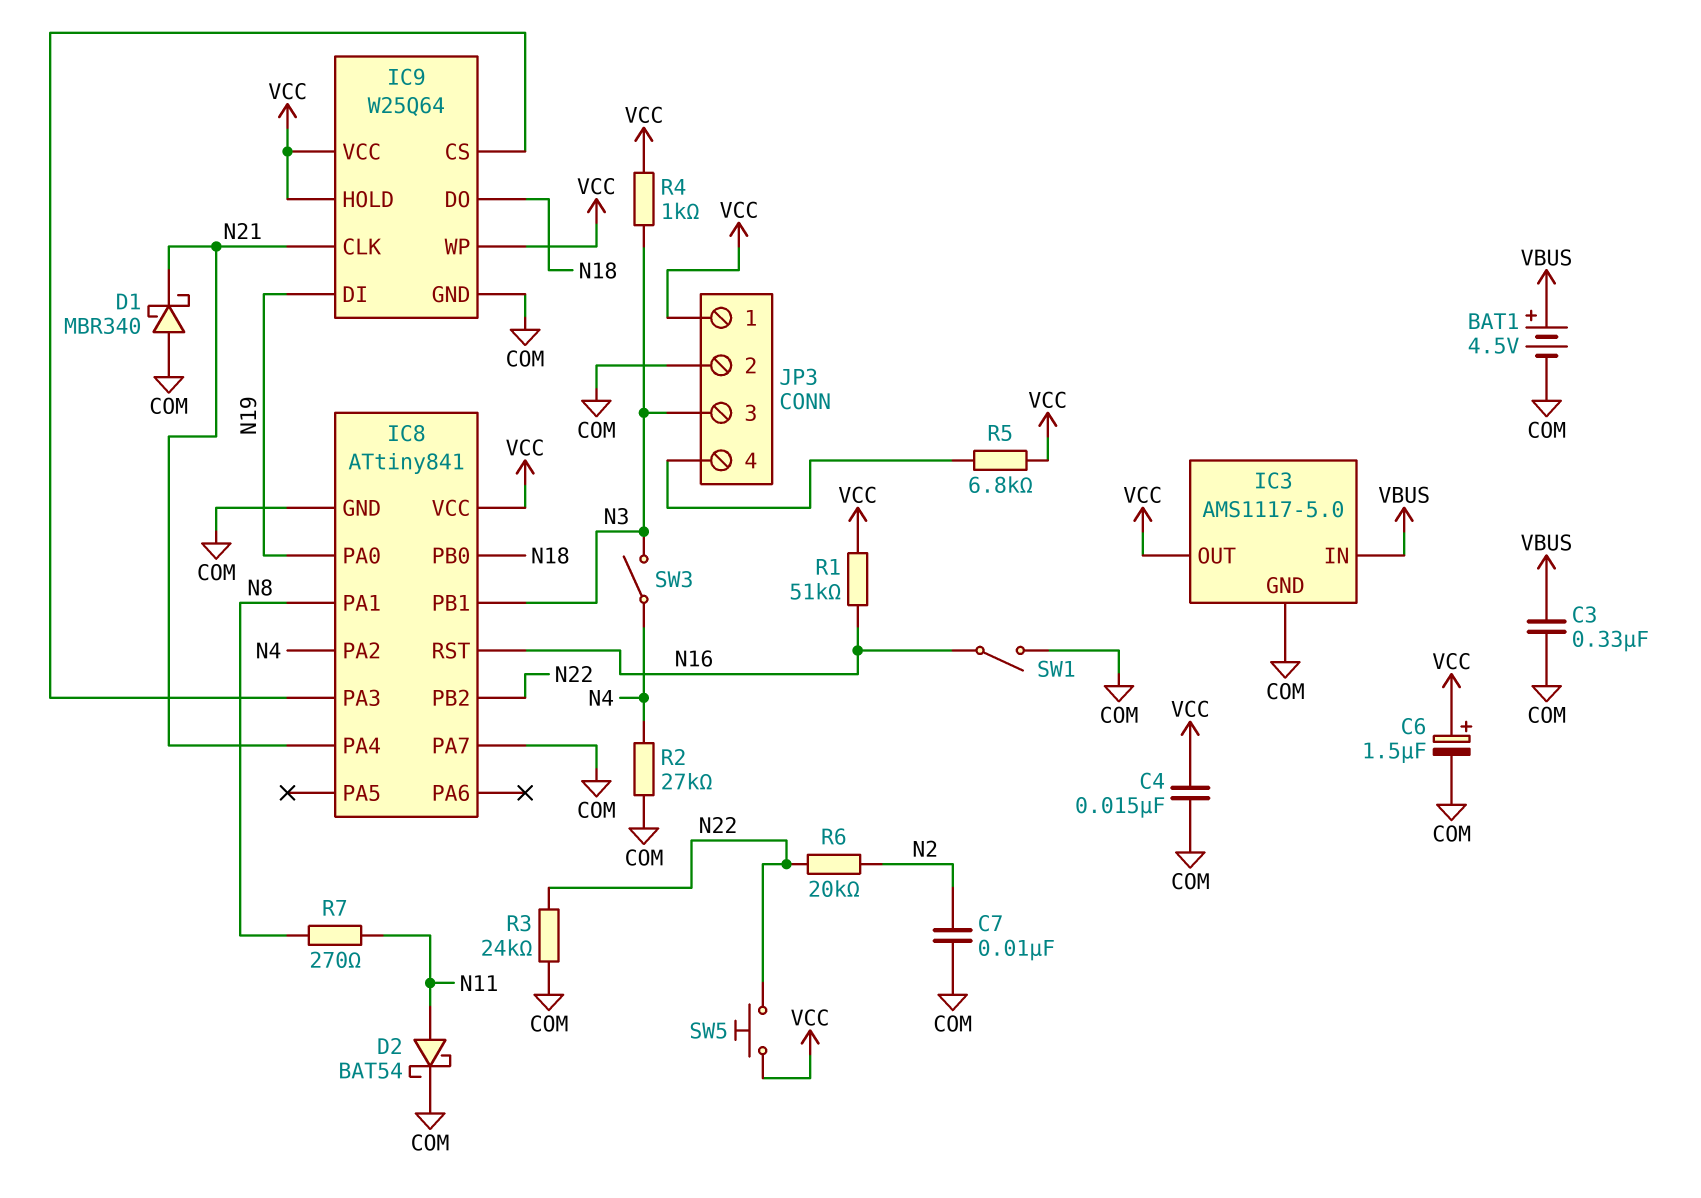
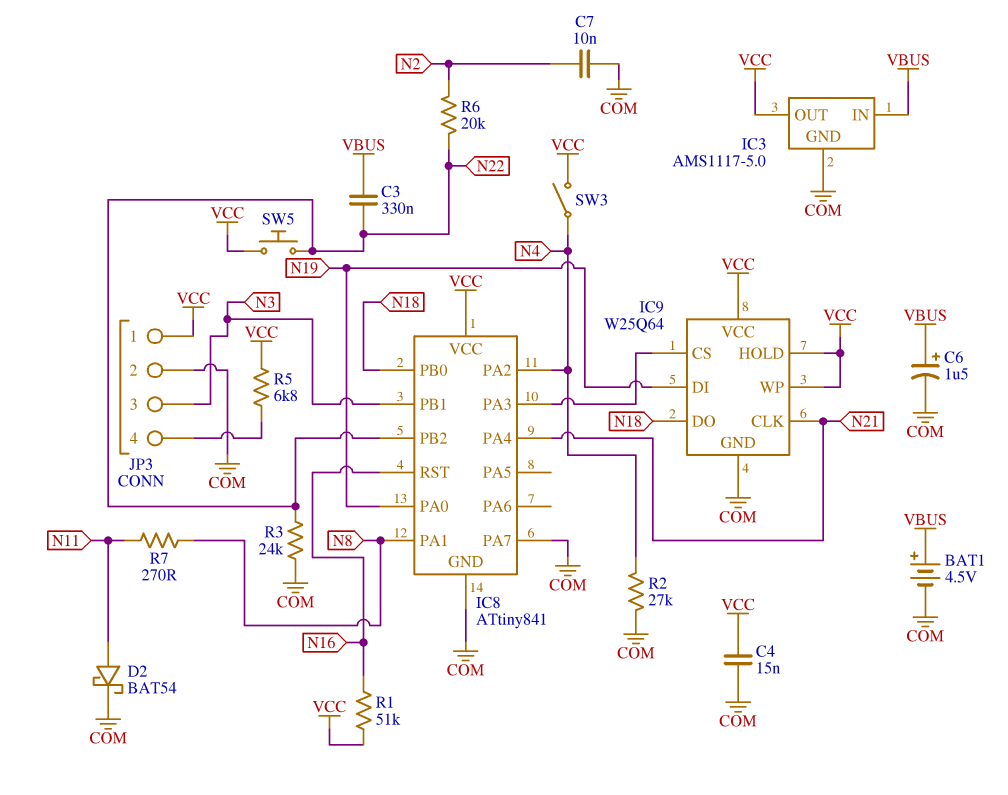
C3: 330nF (COM, VBUS) -> 330nF (N22, VBUS)
C6: 1.5uF (plus VCC, minus COM) -> 1.5uF (plus VBUS, minus COM)
D1: schottky MBR340 (A COM, K N21) -> none
R4: 1k (N3, VCC) -> none
SW1: switch (COM, N16) -> none
SW3: switch (N3, N4) -> switch (N4, VCC)

